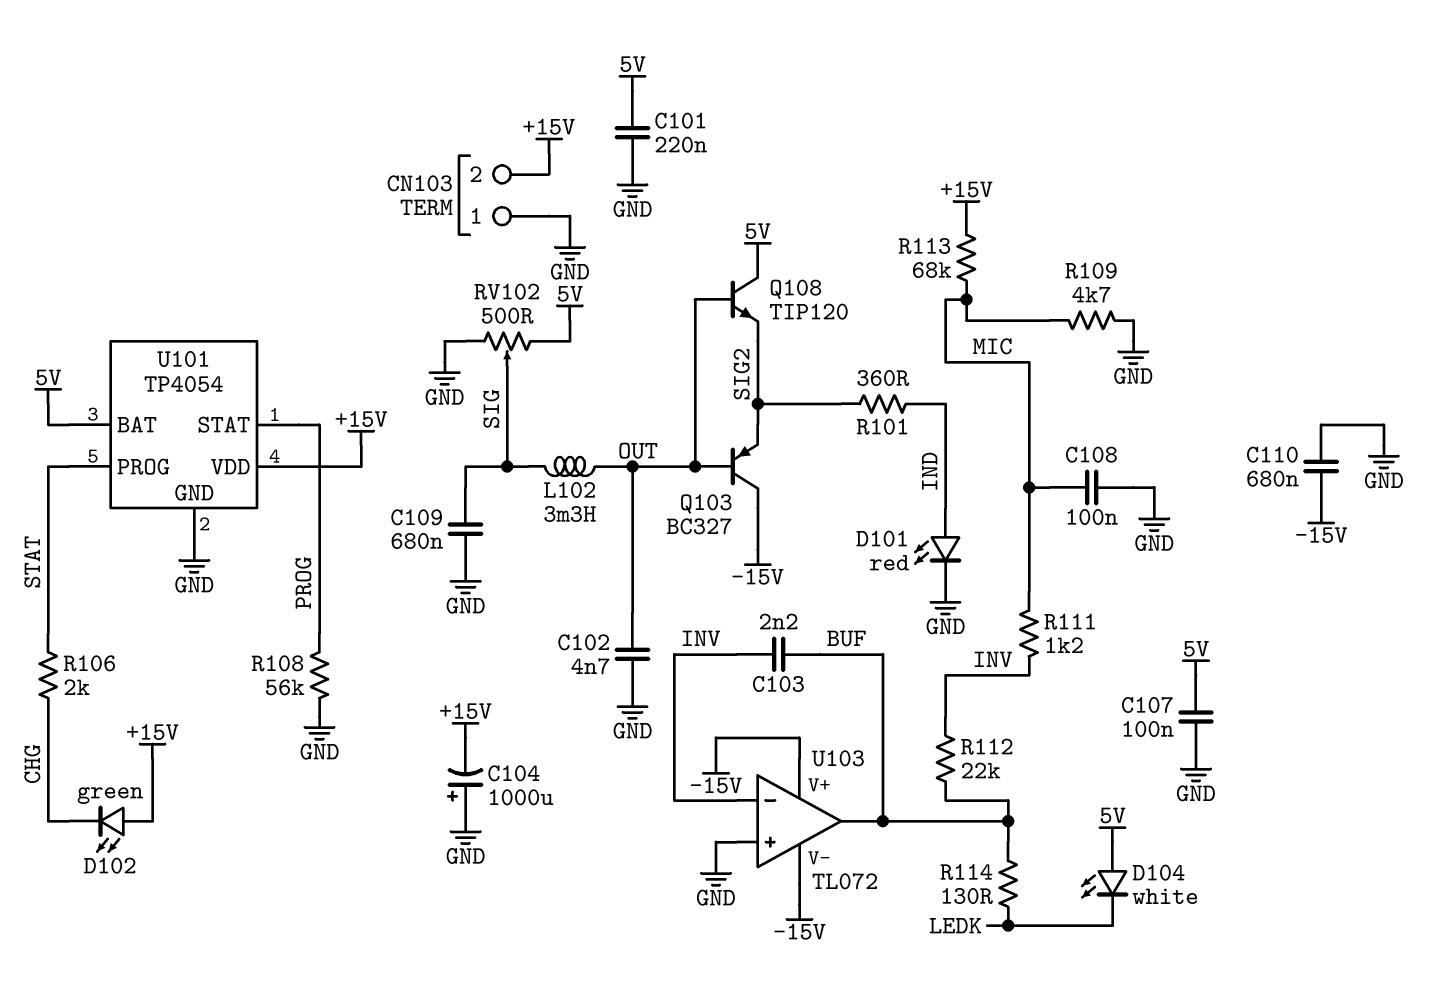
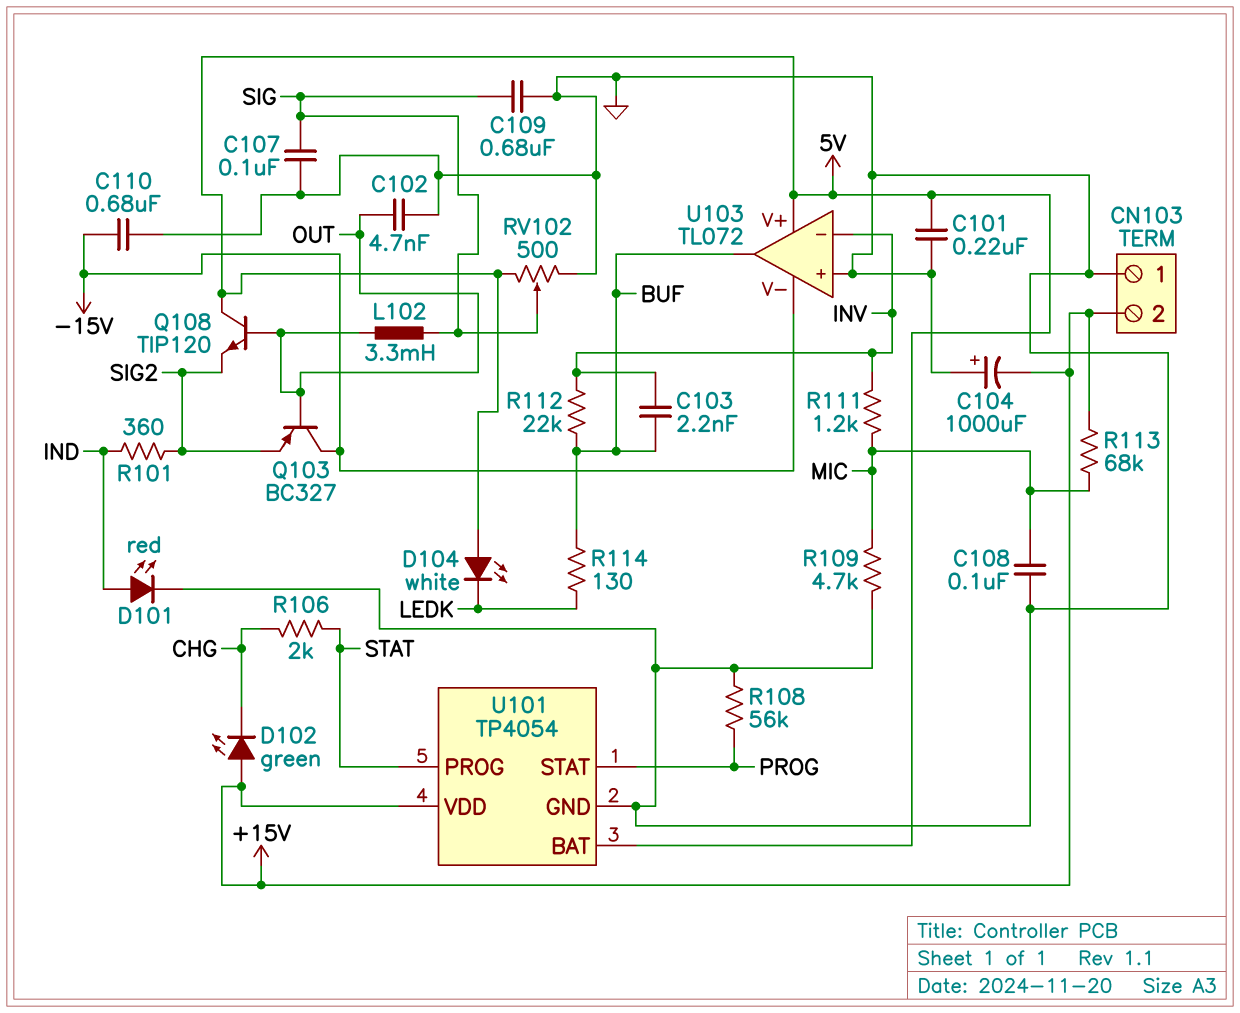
C107: 100nF (5V, GND) -> 100nF (GND, SIG)
U103 pin V+: -15V -> 5V

